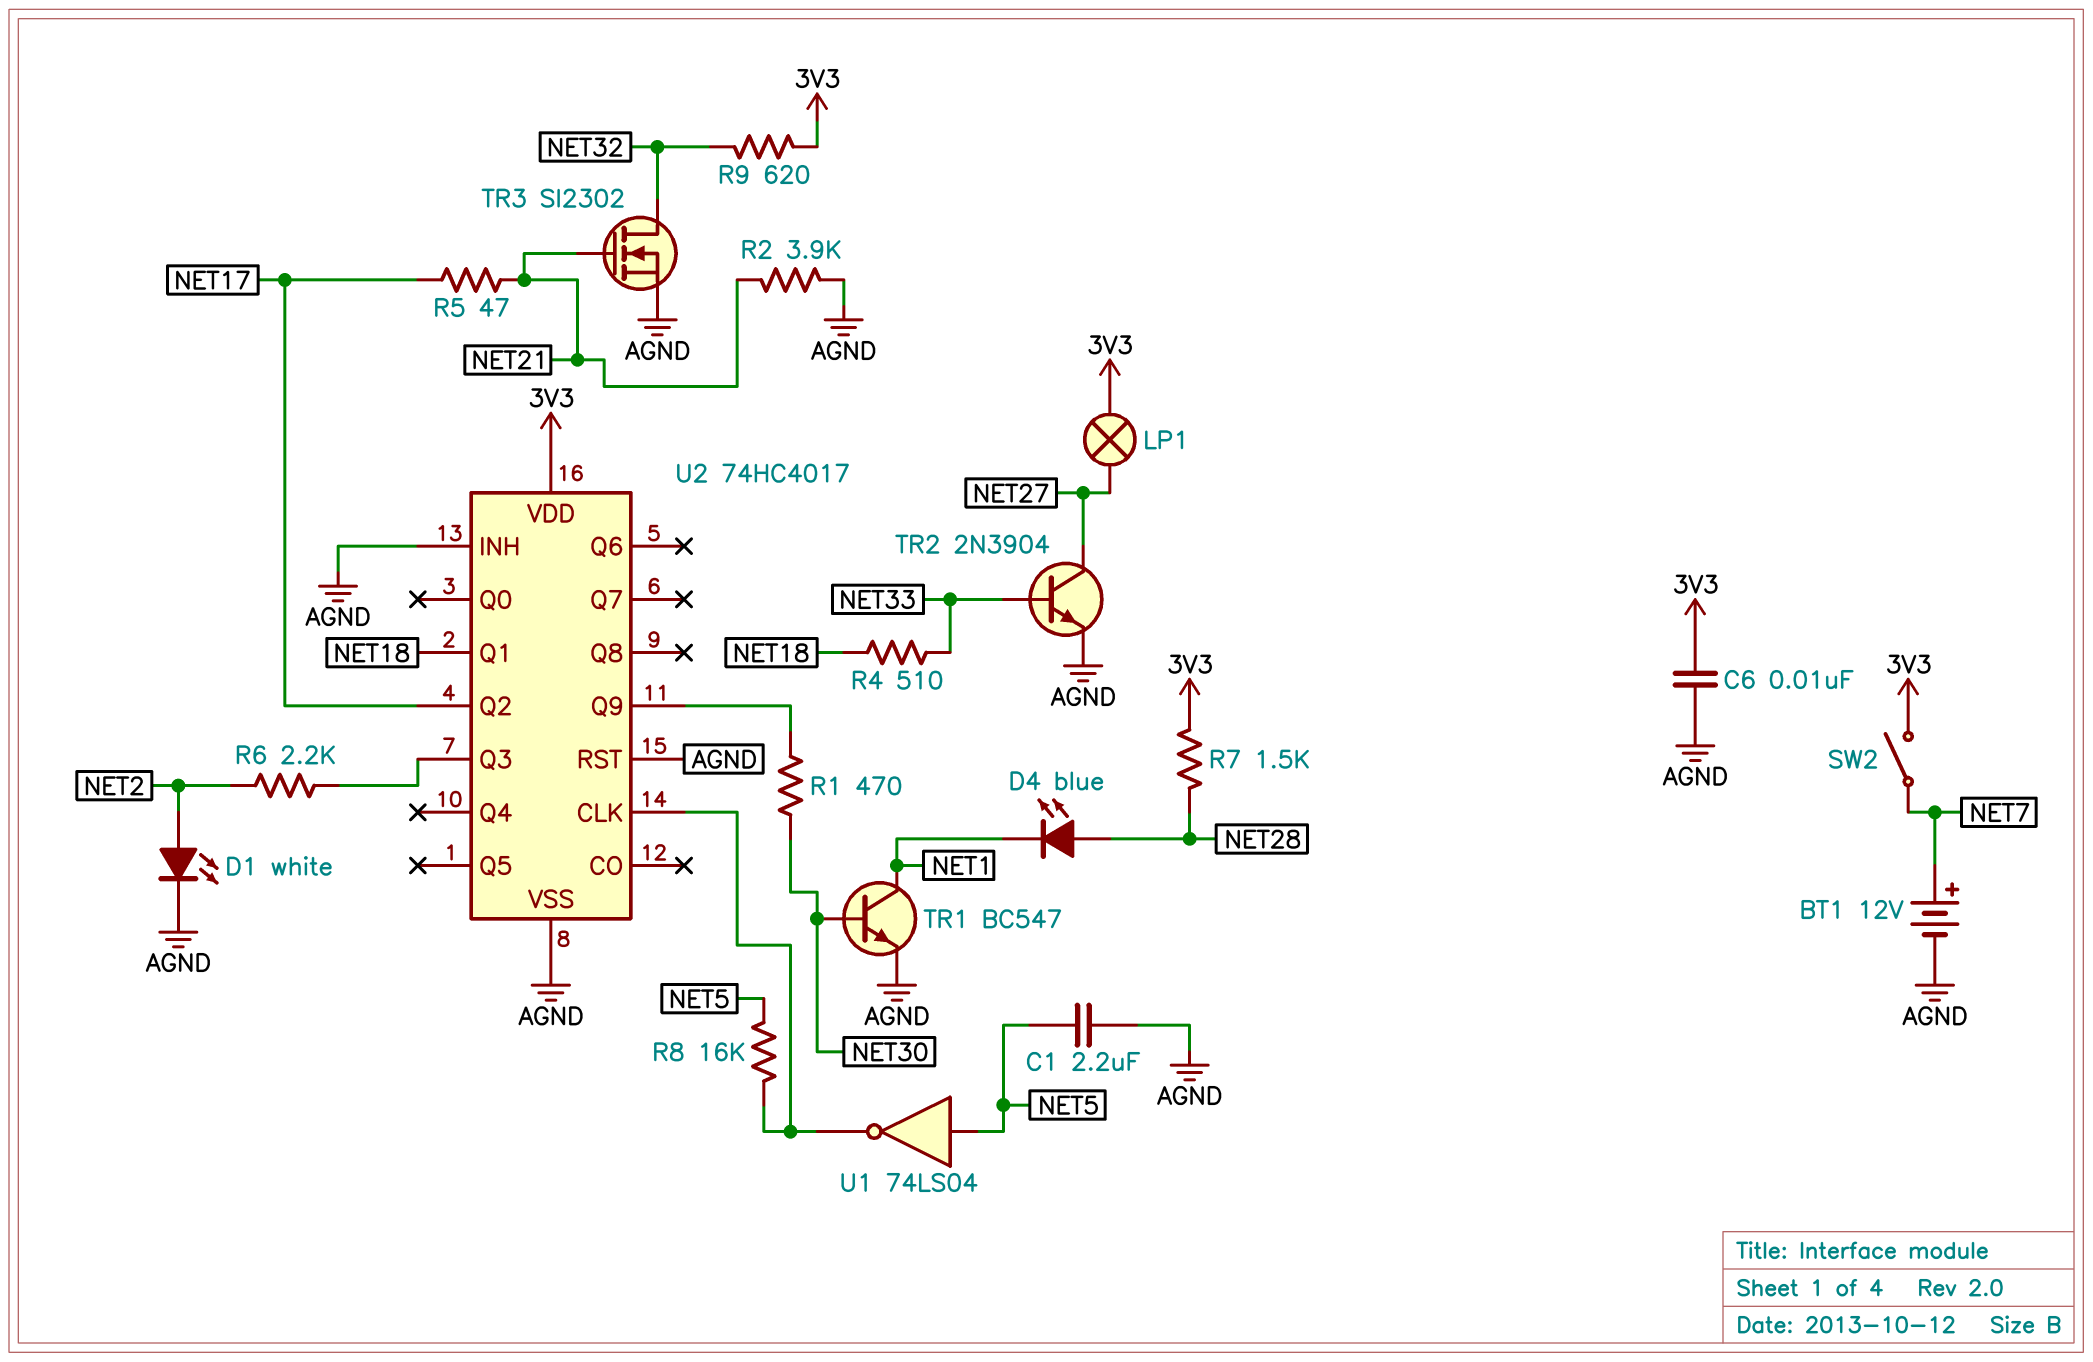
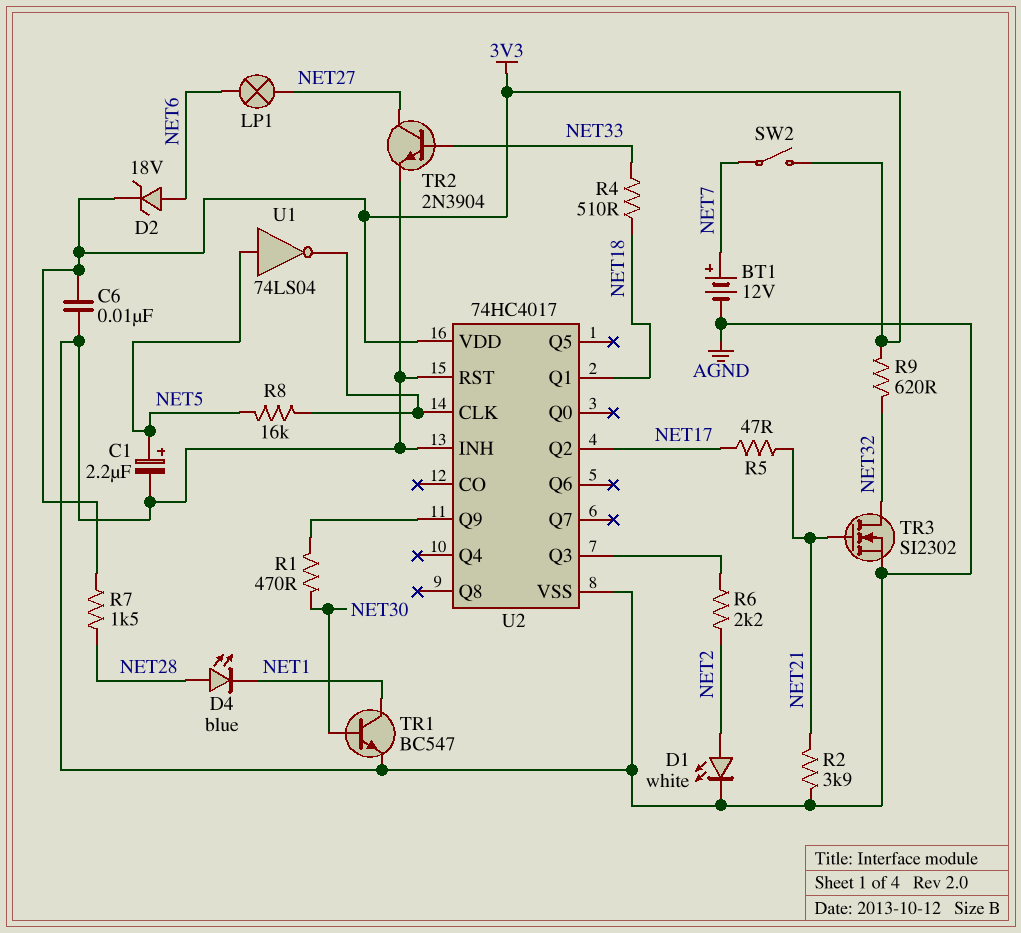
C1: 2.2uF (AGND, NET5) -> 2.2uF (plus NET5, minus AGND)
D2: none -> zener 18V (A NET6, K 3V3)
LP1: lamp (3V3, NET27) -> lamp (NET6, NET27)

